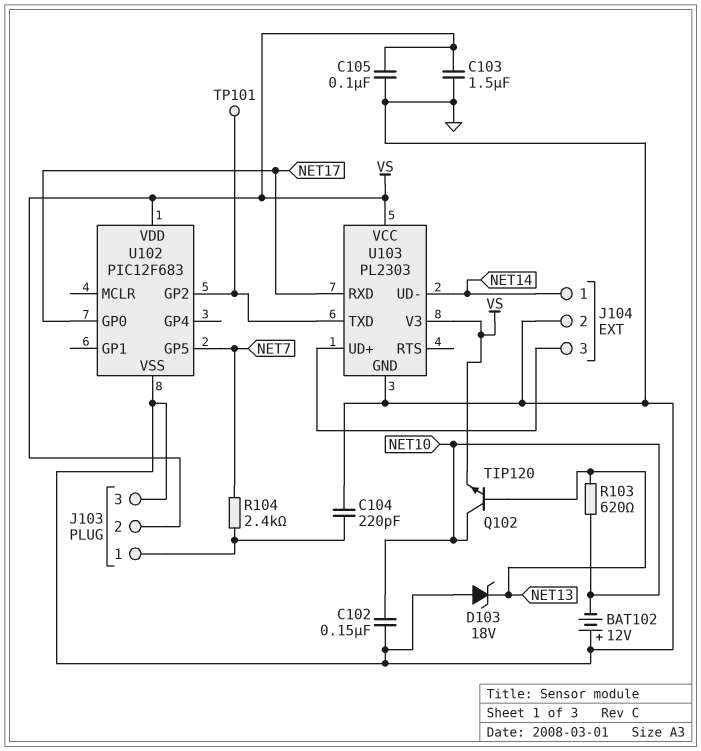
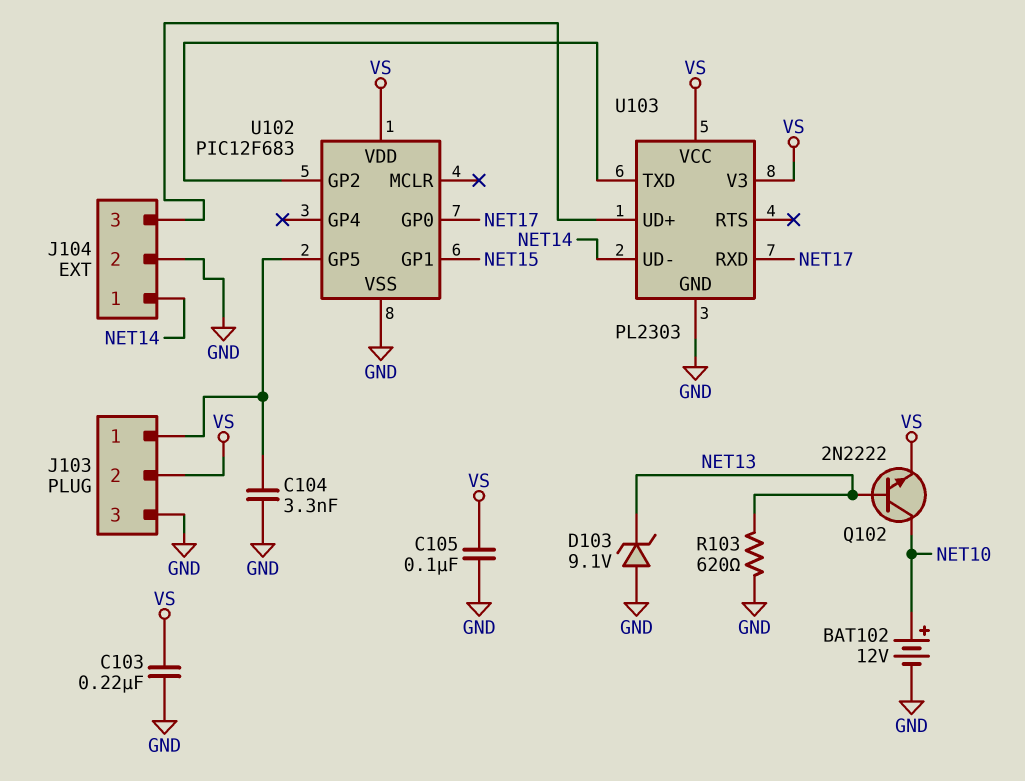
BAT102: 12V (plus GND, minus NET10) -> 12V (plus NET10, minus GND)
C102: 150nF (GND, NET10) -> none
C103: 1.5uF (GND, VS) -> 220nF (GND, VS)
C104: 220pF (GND, J103/1) -> 3.3nF (GND, J103/1)
D103: zener 18V (A GND, K NET13) -> zener 9.1V (A GND, K NET13)
Q102: NPN TIP120 (B NET13, C NET10, E VS) -> NPN 2N2222 (B NET13, C NET10, E VS)
R103: 620 (NET10, NET13) -> 620 (GND, NET13)
R104: 2.4k (J103/1, NET7) -> none
TP101: test point (U102/GP2) -> none
U102 pin GP1: none -> NET15
U102 pin GP5: NET7 -> J103/1

